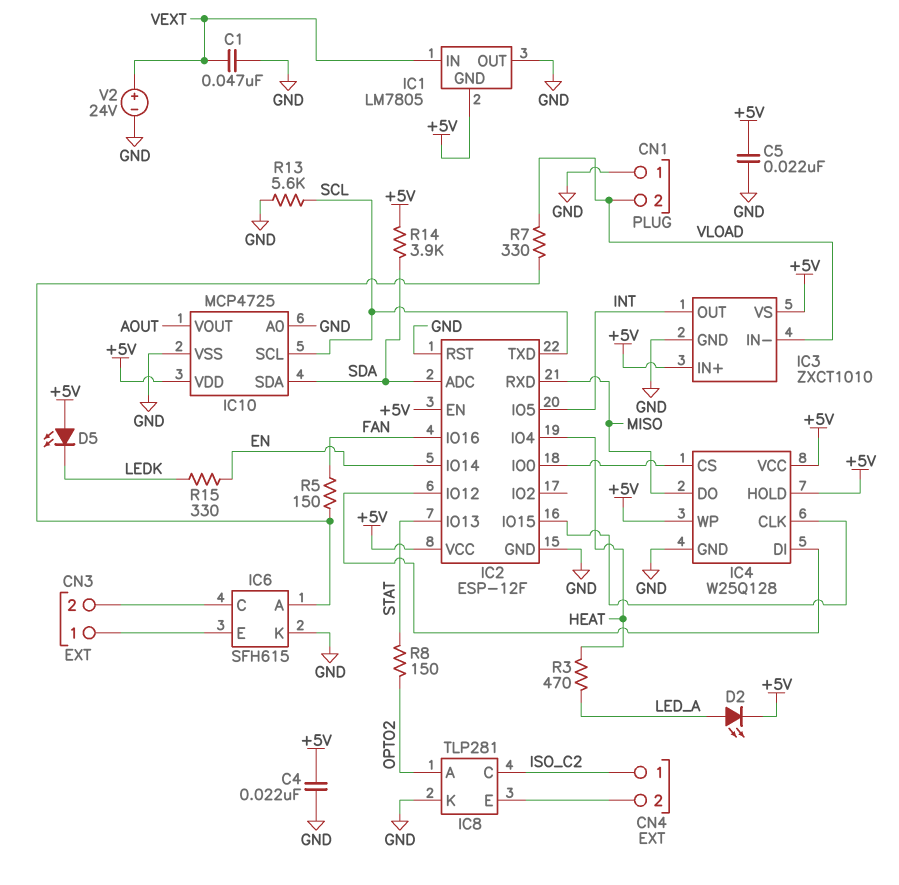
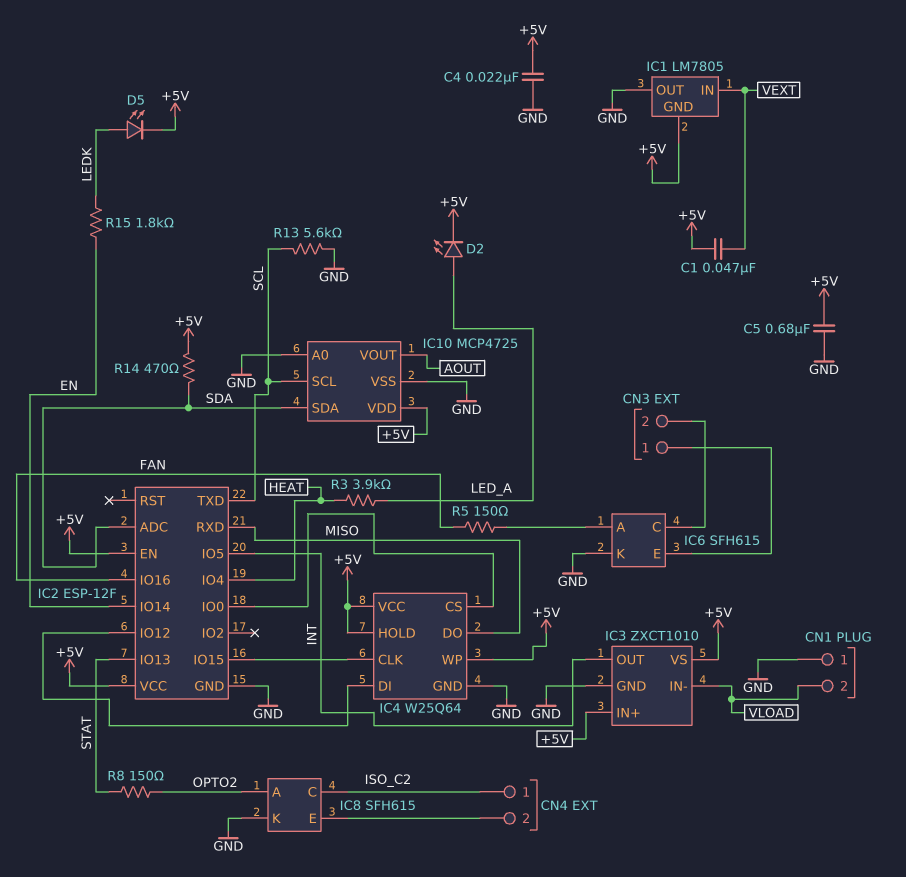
C1: 47nF (GND, VEXT) -> 47nF (+5V, VEXT)
C5: 22nF (+5V, GND) -> 680nF (+5V, GND)
D5: LED (A +5V, K LEDK) -> LED (A LEDK, K +5V)
IC2 pin RST: GND -> none
IC4: W25Q128 -> W25Q64
IC8: TLP281 -> SFH615
R3: 470 (HEAT, LED_A) -> 3.9k (HEAT, LED_A)
R7: 330 (IC6/A, VLOAD) -> none
R14: 3.9k (+5V, SDA) -> 470 (+5V, SDA)
R15: 330 (EN, LEDK) -> 1.8k (EN, LEDK)
V2: 24V (plus VEXT, minus GND) -> none

